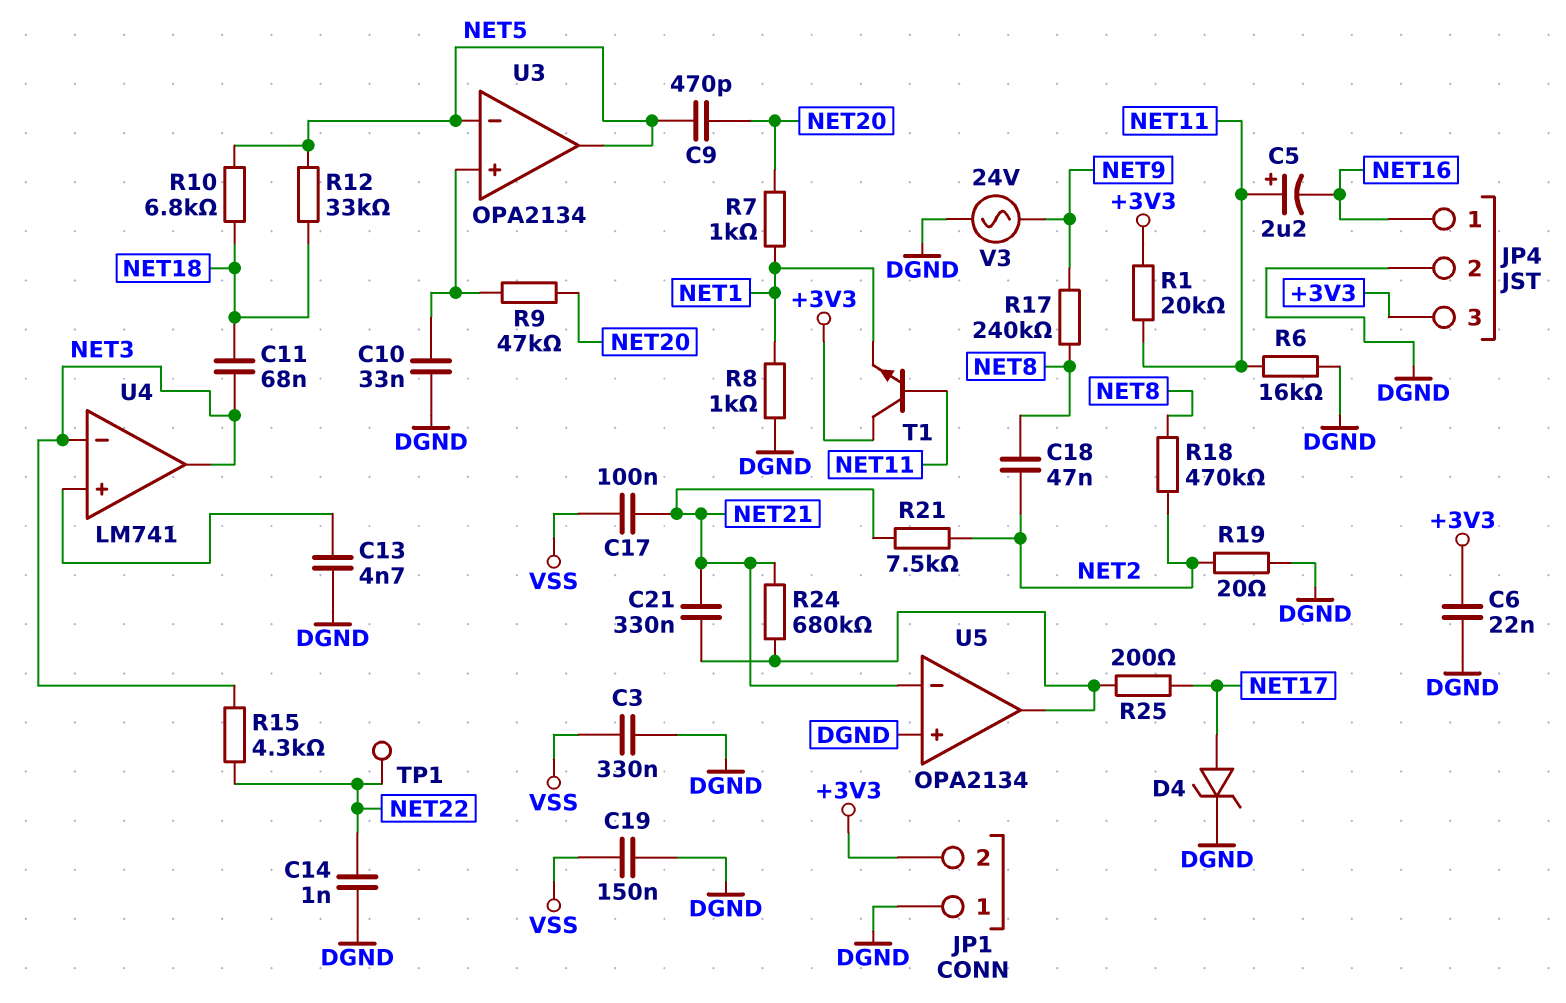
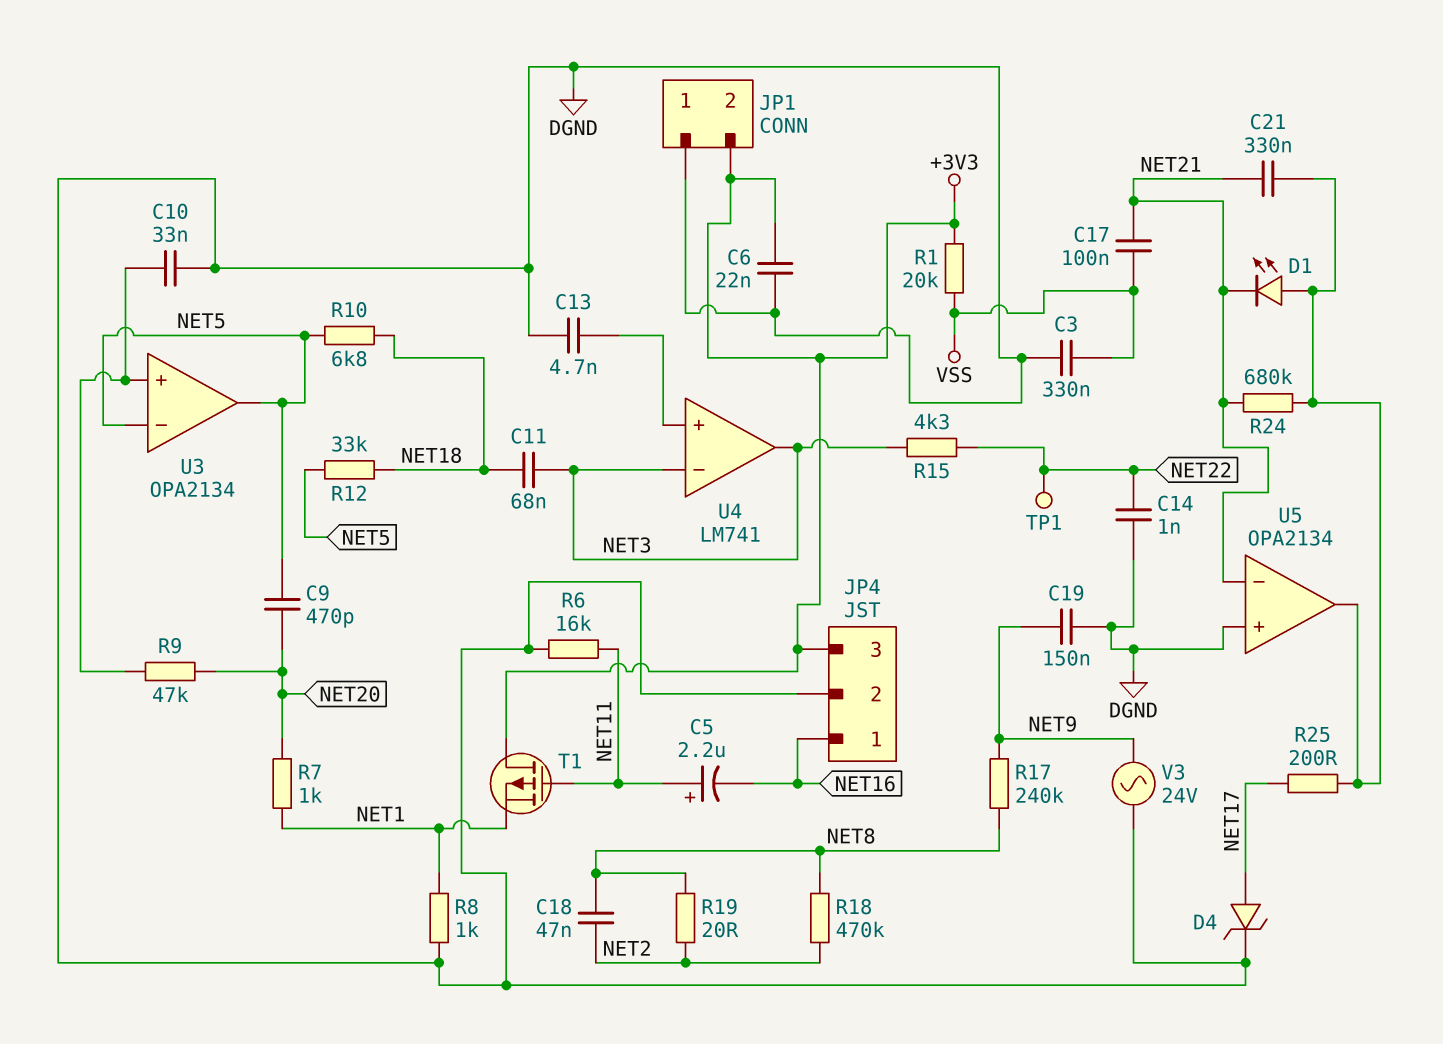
C19: 150nF (DGND, VSS) -> 150nF (DGND, NET9)
D1: none -> LED (A U5/out, K NET21)
R1: 20k (+3V3, NET11) -> 20k (+3V3, VSS)
R19: 20 (DGND, NET2) -> 20 (NET2, NET8)
R21: 7.5k (NET2, NET21) -> none
T1: NPN (B NET11, C +3V3, E NET1) -> PMOS (G NET11, D +3V3, S NET1)

